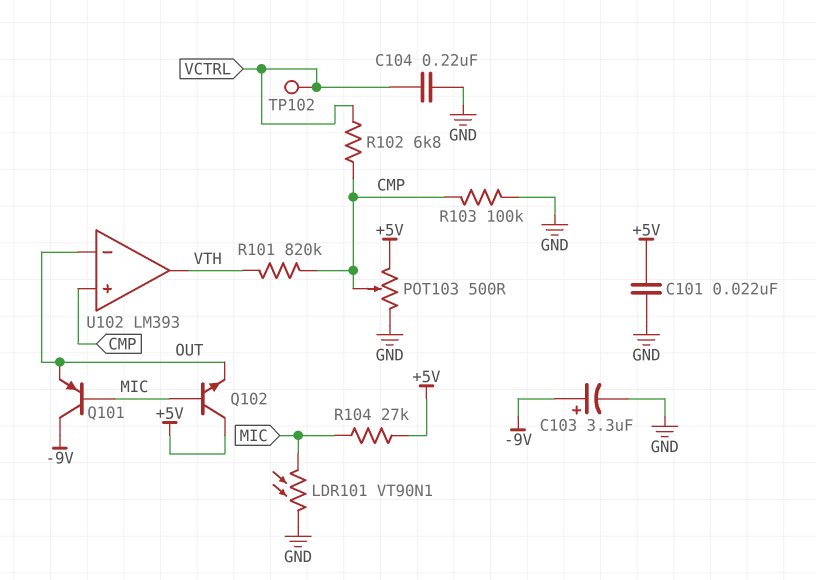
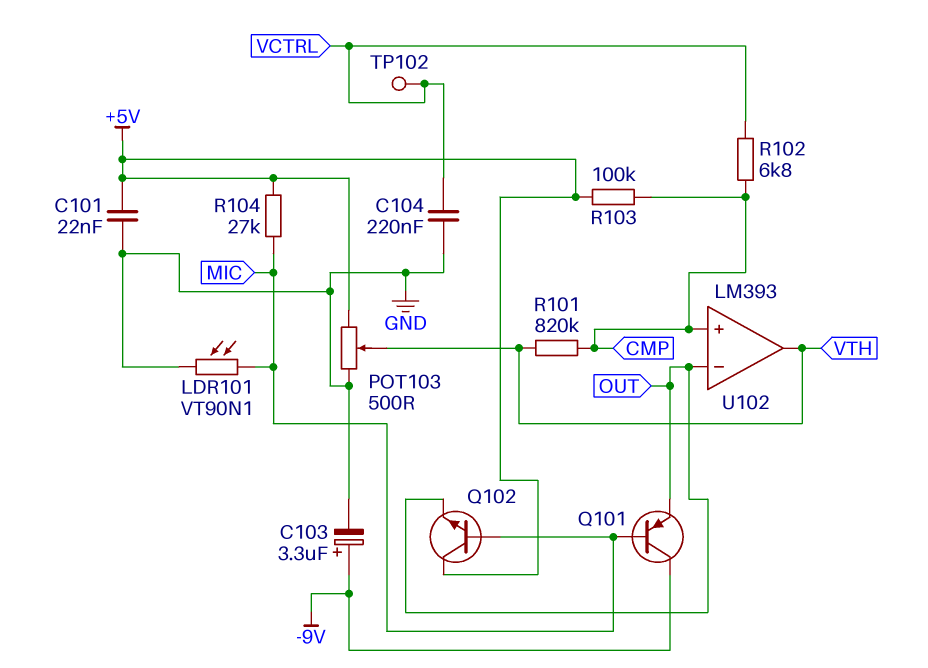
POT103: 500 (+5V, GND, wiper CMP) -> 500 (+5V, GND, wiper VTH)
R103: 100k (CMP, GND) -> 100k (+5V, CMP)

